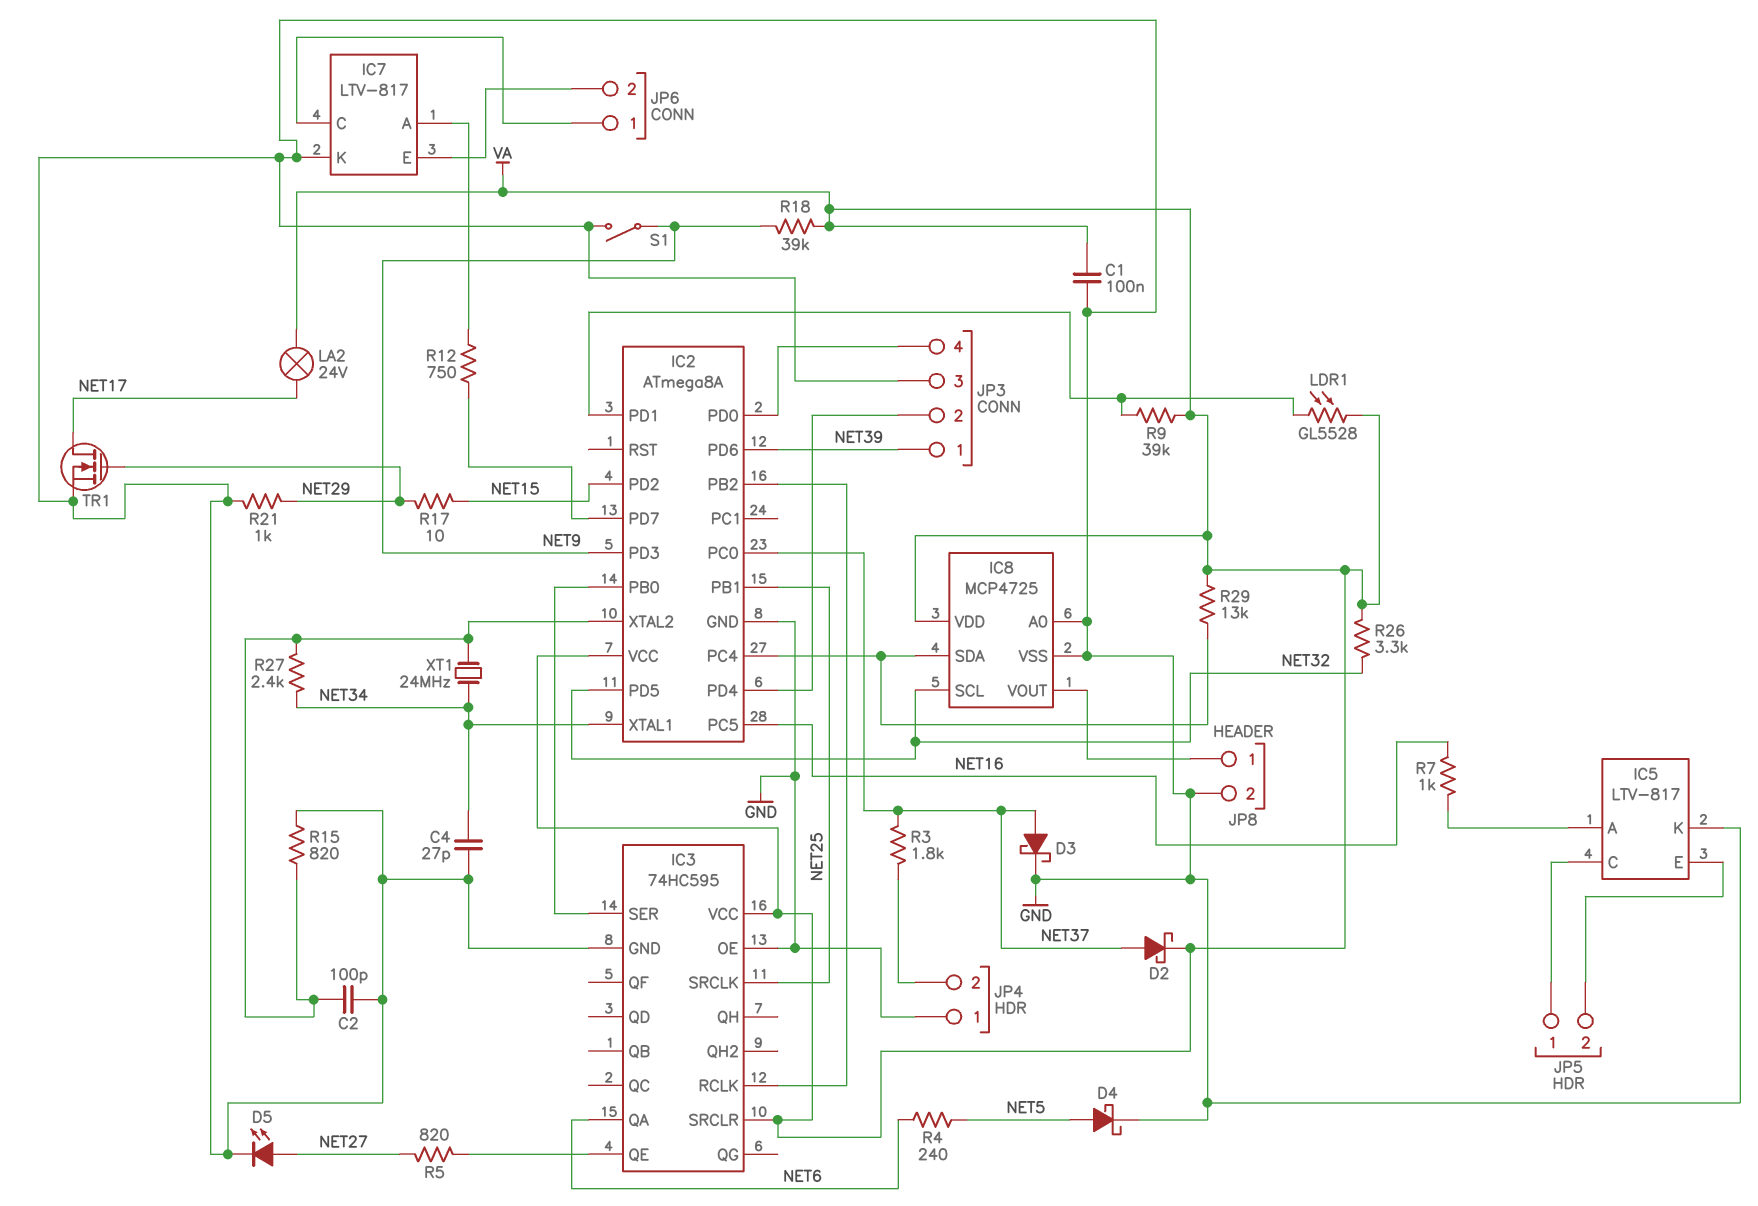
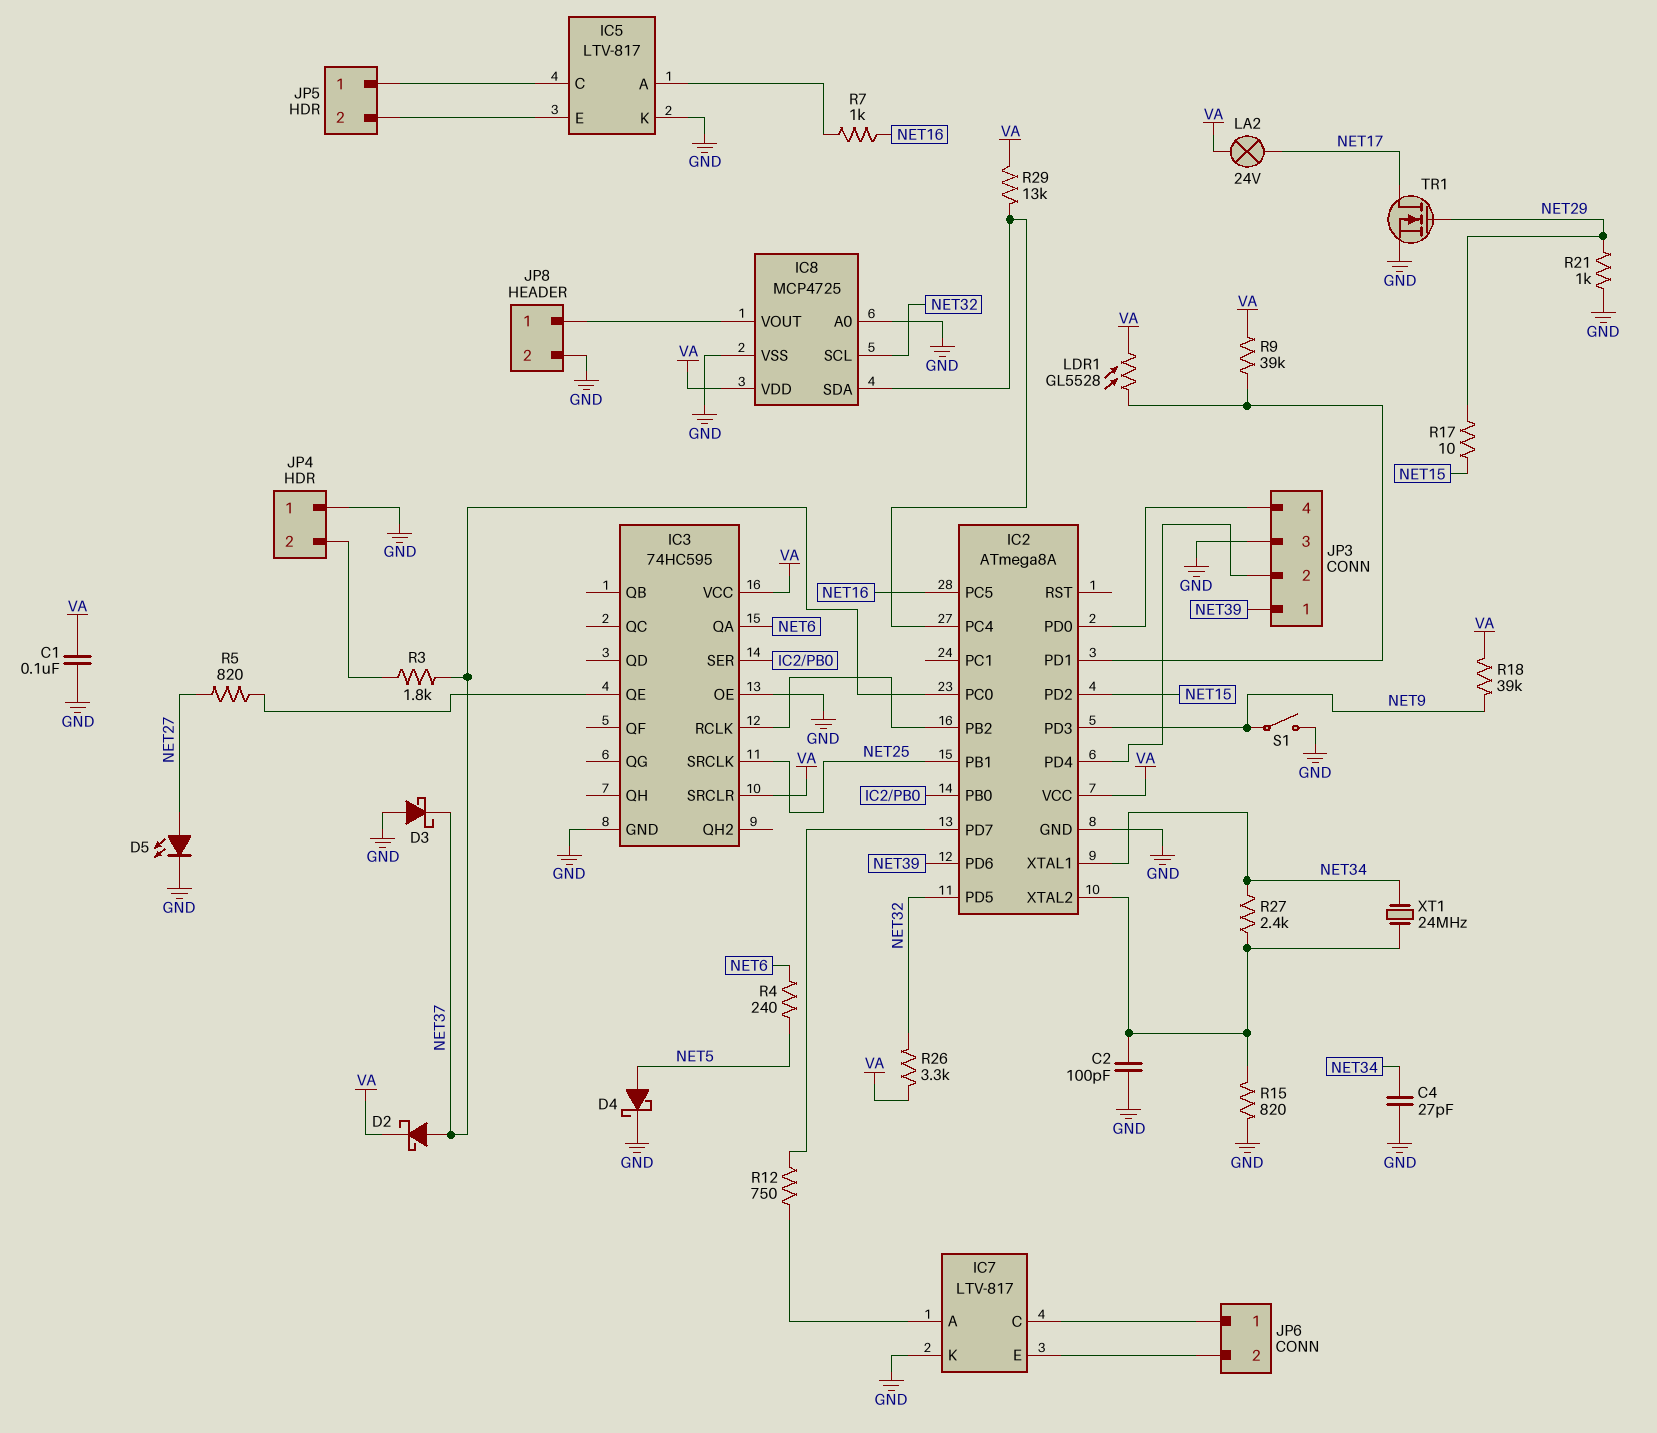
D3: schottky (A NET37, K GND) -> schottky (A GND, K NET37)

